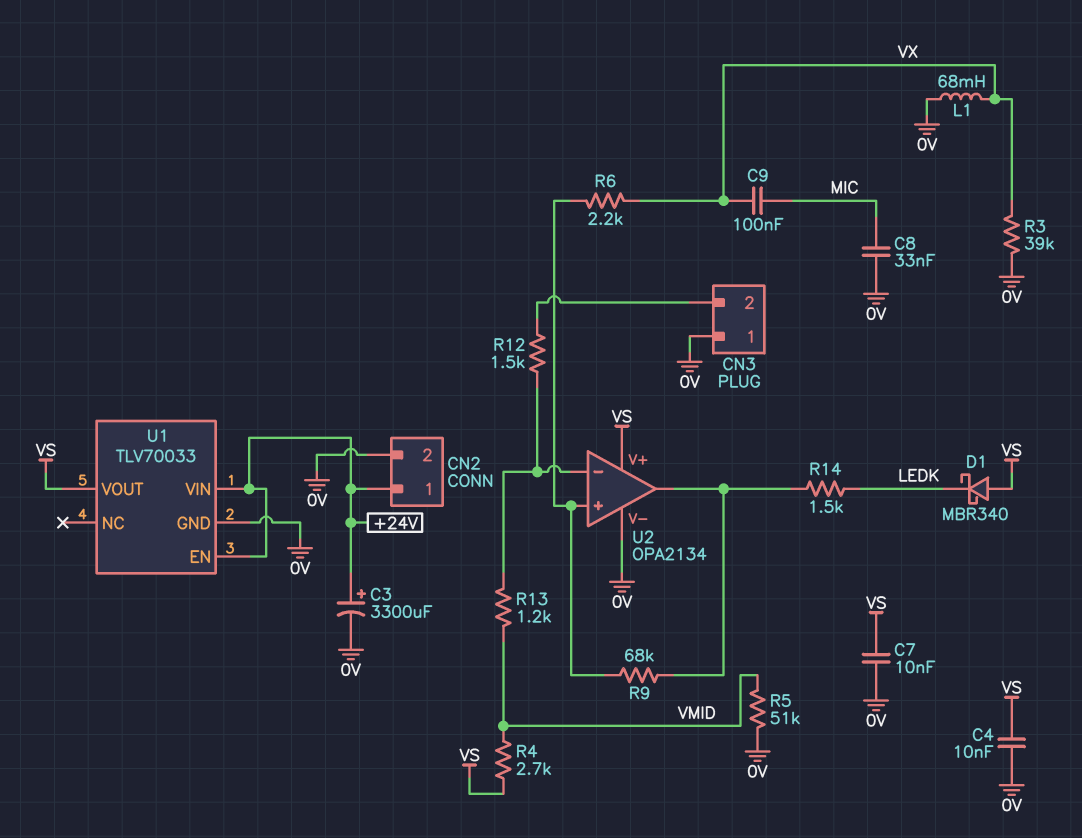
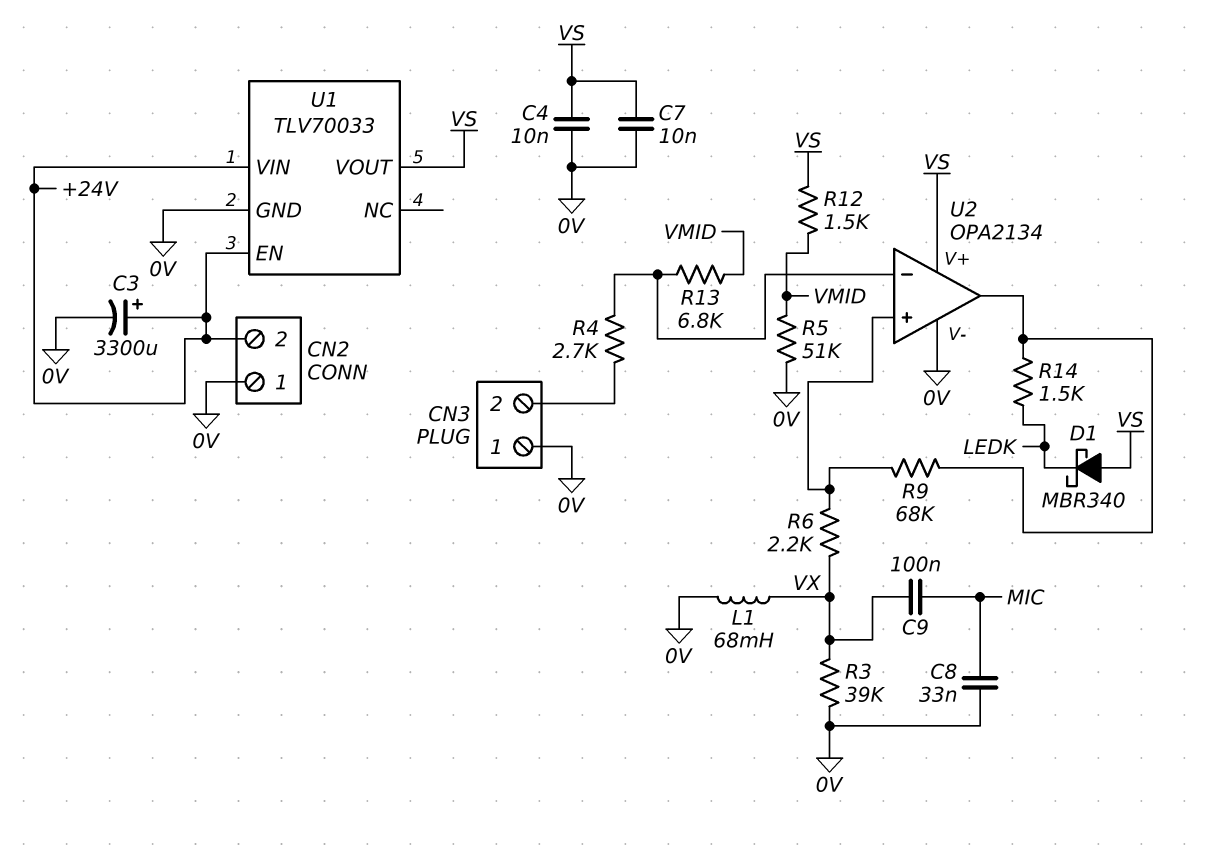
CN2 pin 1: +24V -> 0V
CN2 pin 2: 0V -> +24V
R4: 2.7k (VMID, VS) -> 2.7k (CN3/2, U2/in-)
R12: 1.5k (CN3/2, U2/in-) -> 1.5k (VMID, VS)
R13: 1.2k (U2/in-, VMID) -> 6.8k (U2/in-, VMID)

